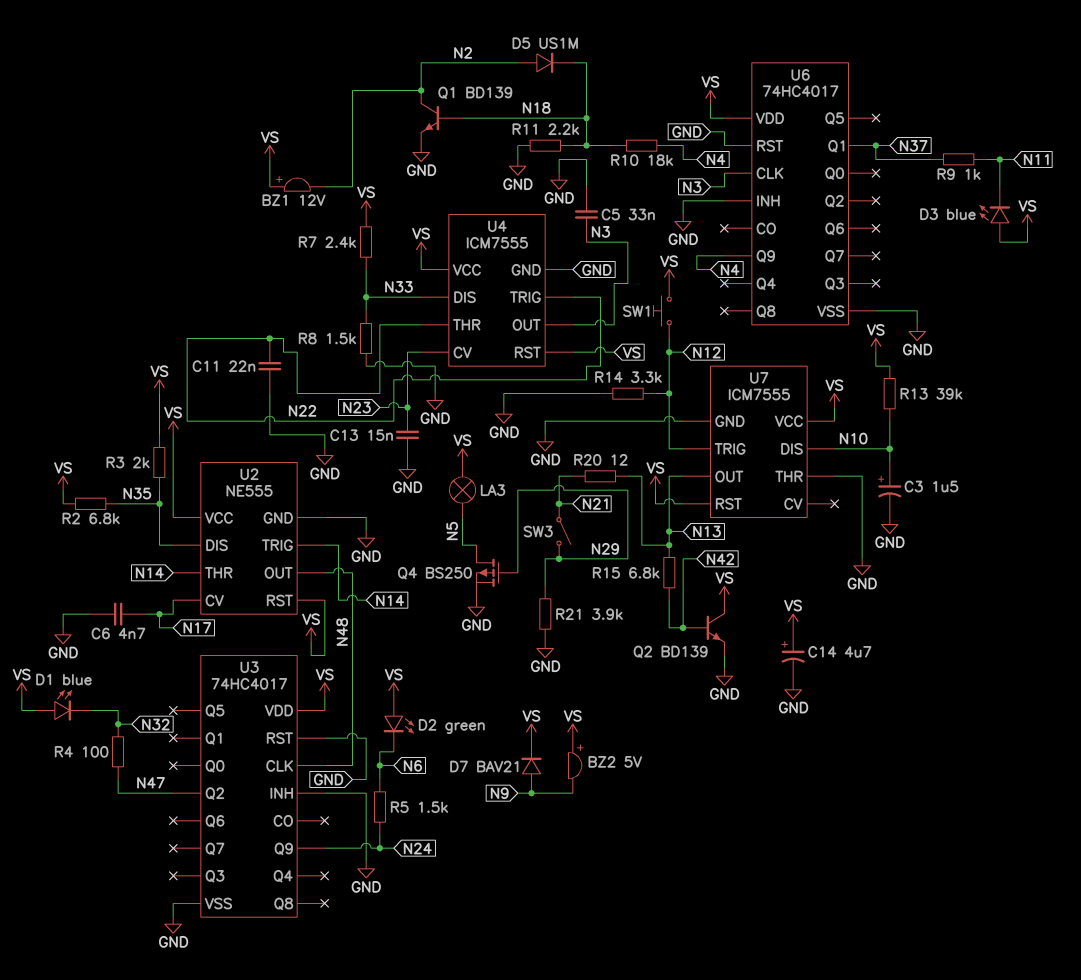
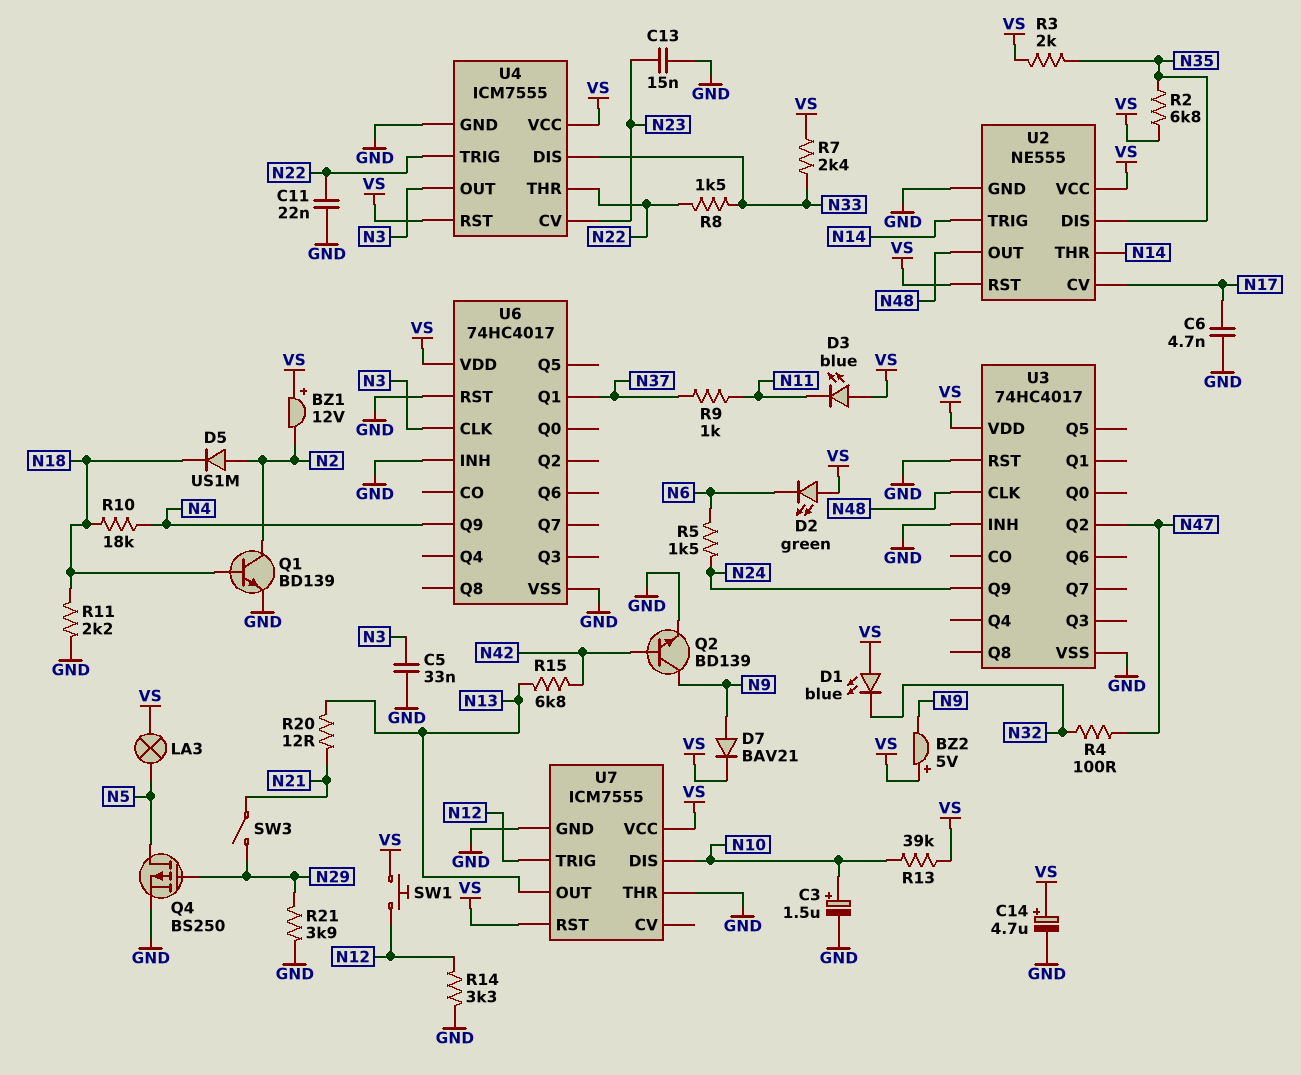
Q2: NPN BD139 (B N42, C VS, E GND) -> NPN BD139 (B N42, C N9, E GND)
R8: 1.5k (GND, N33) -> 1.5k (N22, N33)

